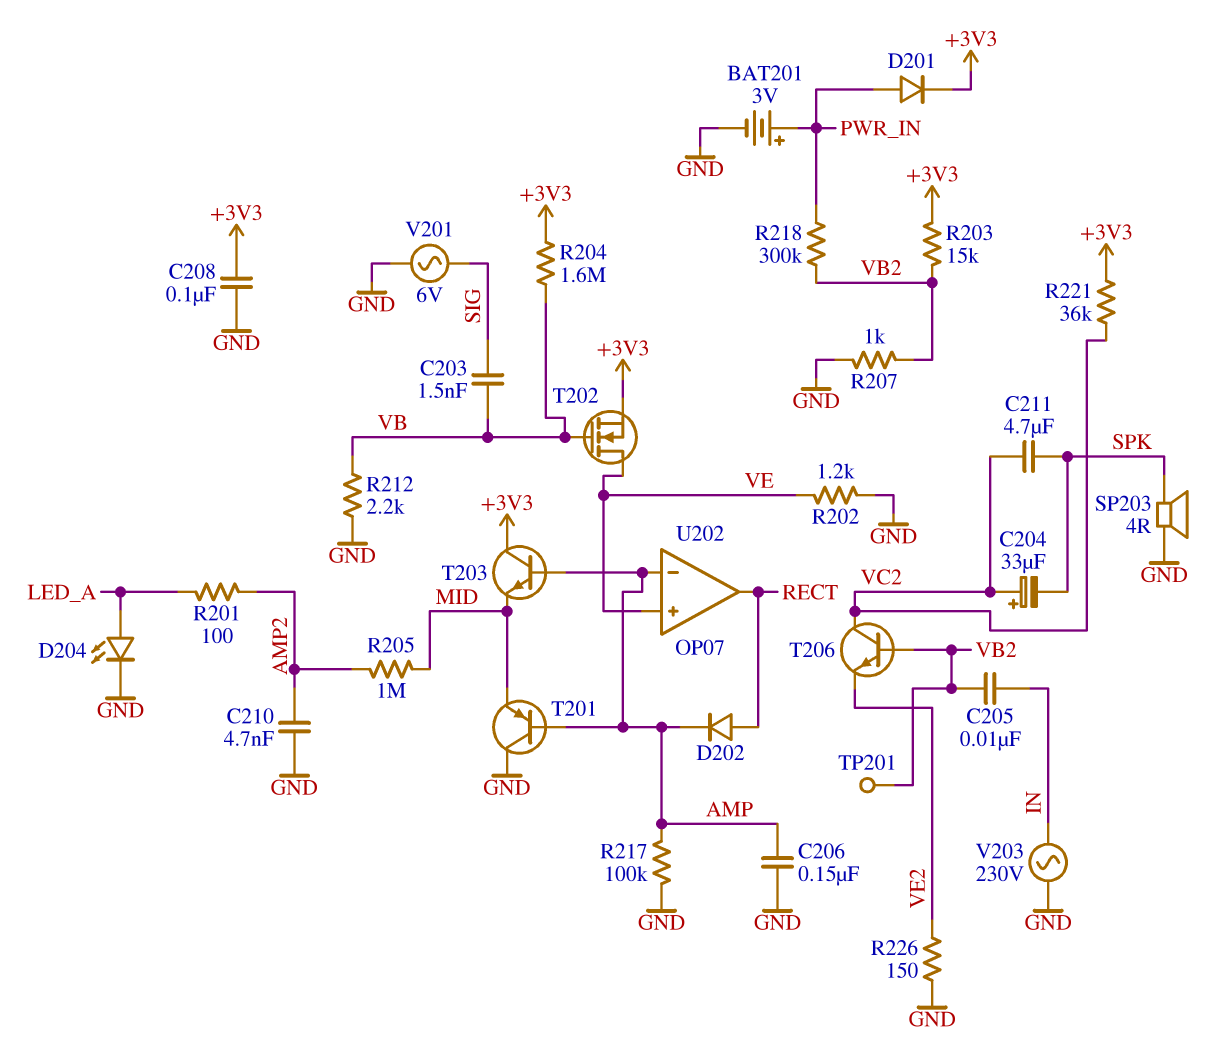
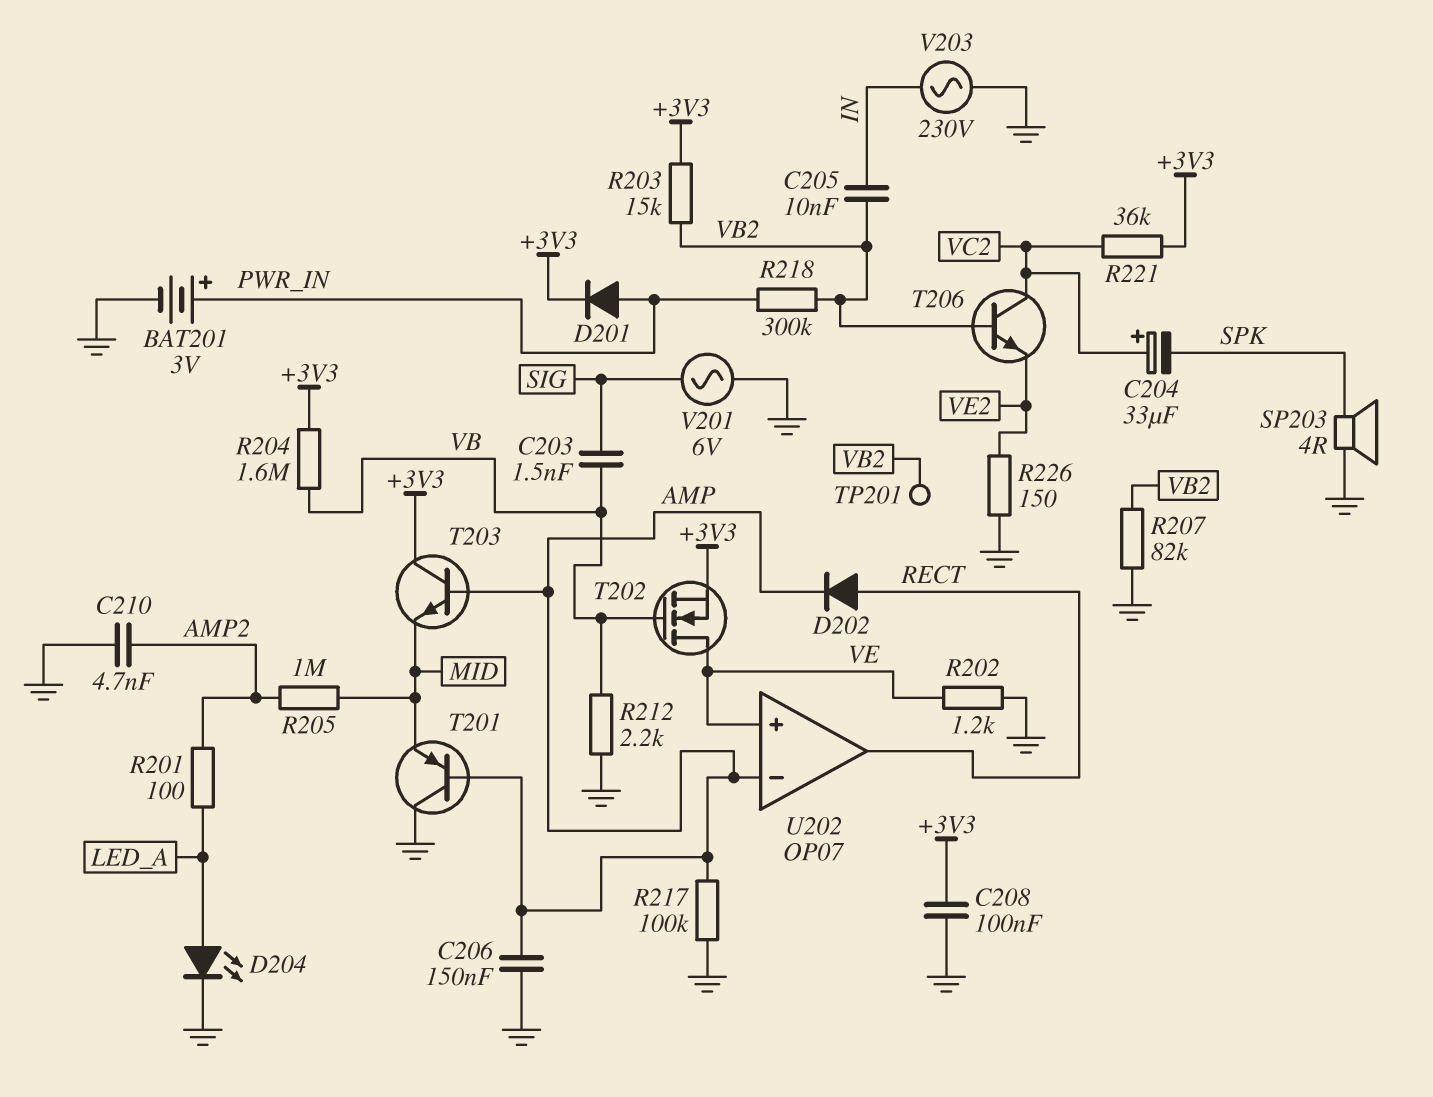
C211: 4.7uF (SPK, VC2) -> none
R207: 1k (GND, VB2) -> 82k (GND, VB2)

